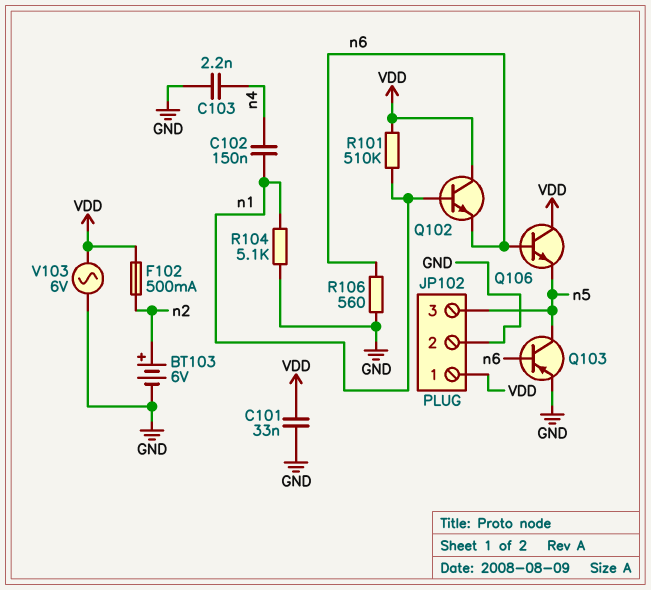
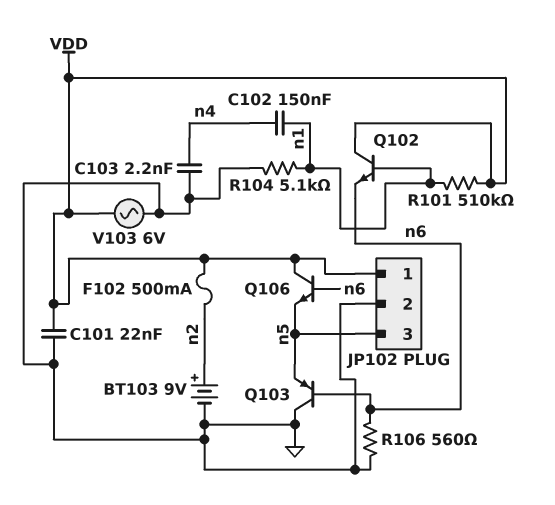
BT103: 6V (plus n2, minus GND) -> 9V (plus n2, minus GND)
C101: 33nF (GND, VDD) -> 22nF (GND, VDD)
Q103: PNP (B n6, C n5, E GND) -> PNP (B n6, C GND, E n5)

